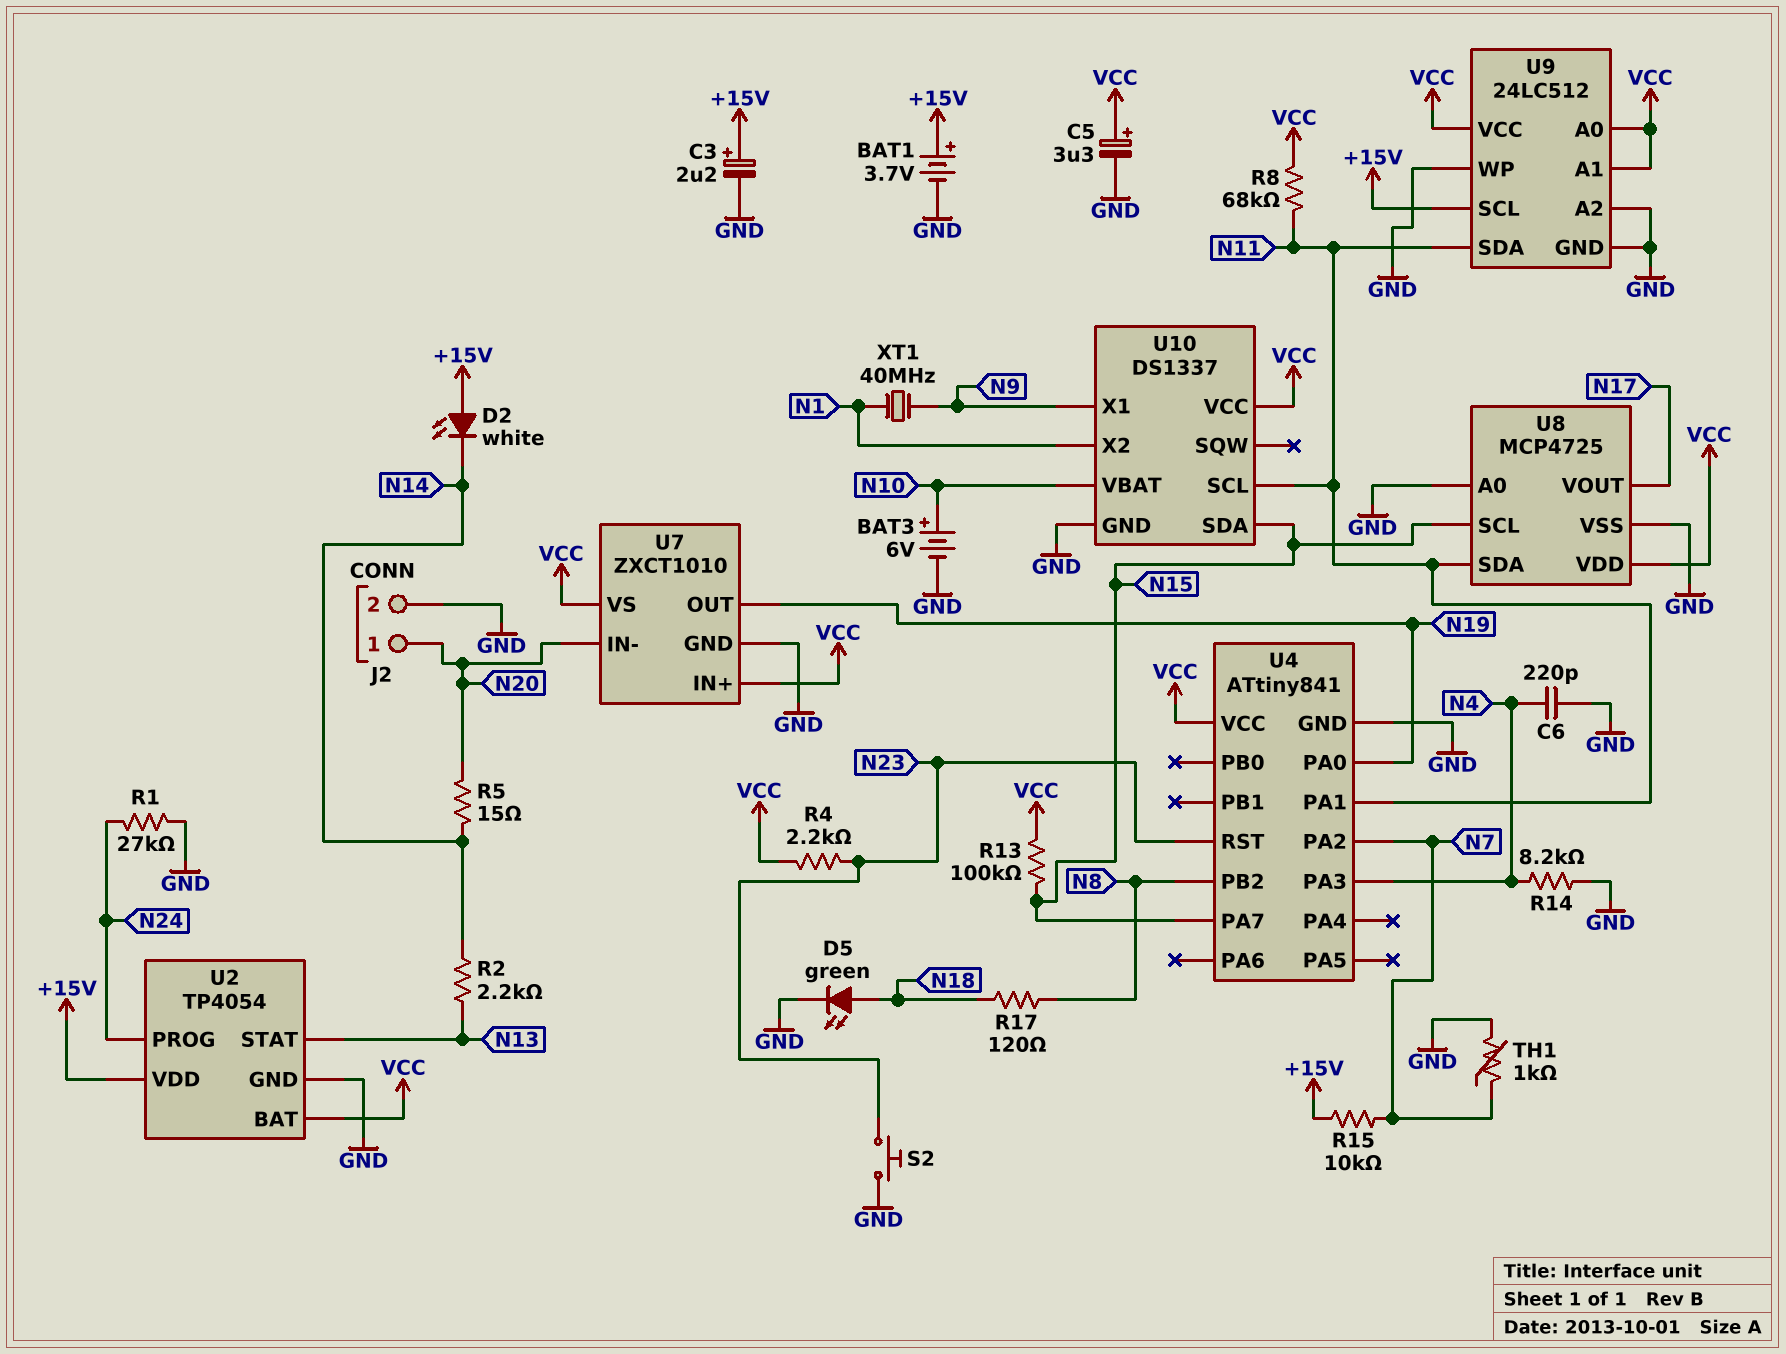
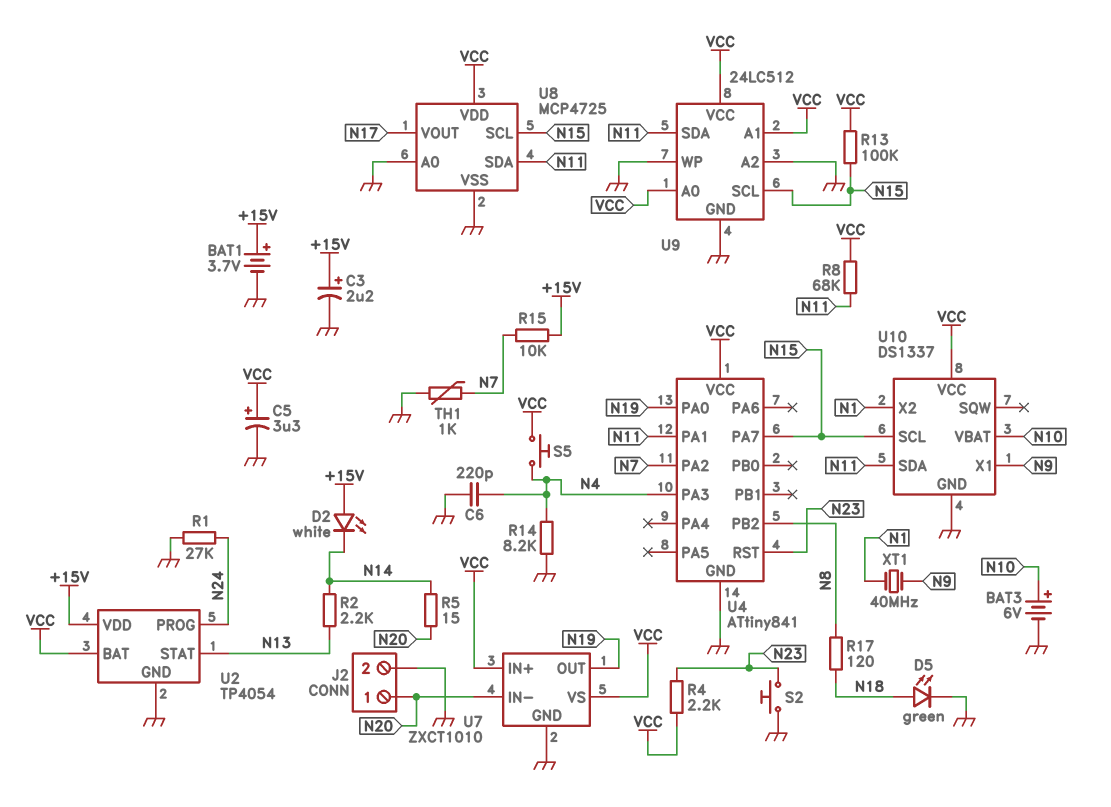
S5: none -> button (N4, VCC)
U9 pin SCL: +15V -> N15
U10 pin SCL: N11 -> N15
U10 pin SDA: N15 -> N11

